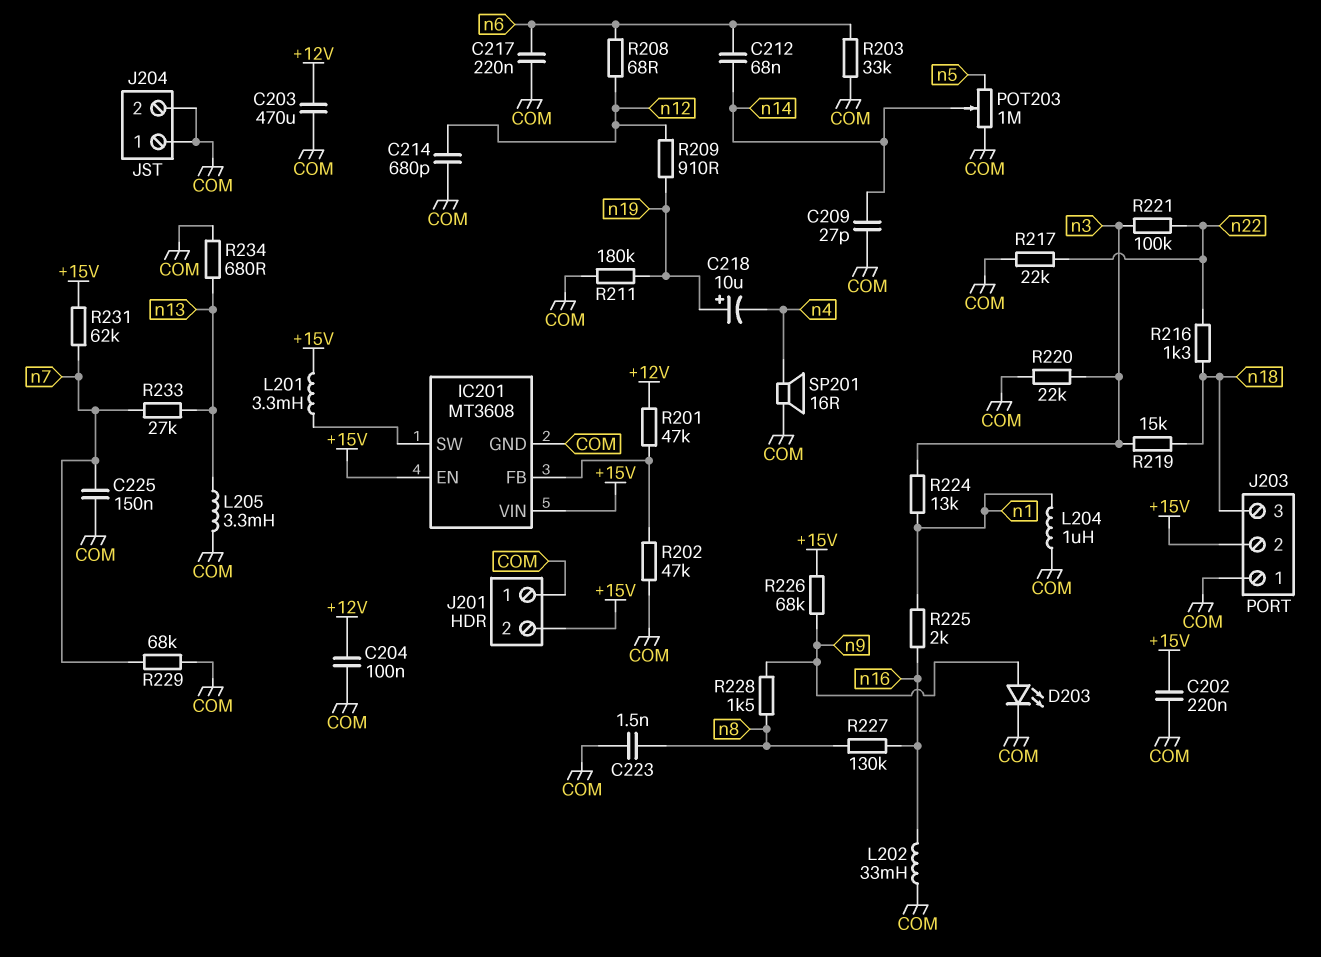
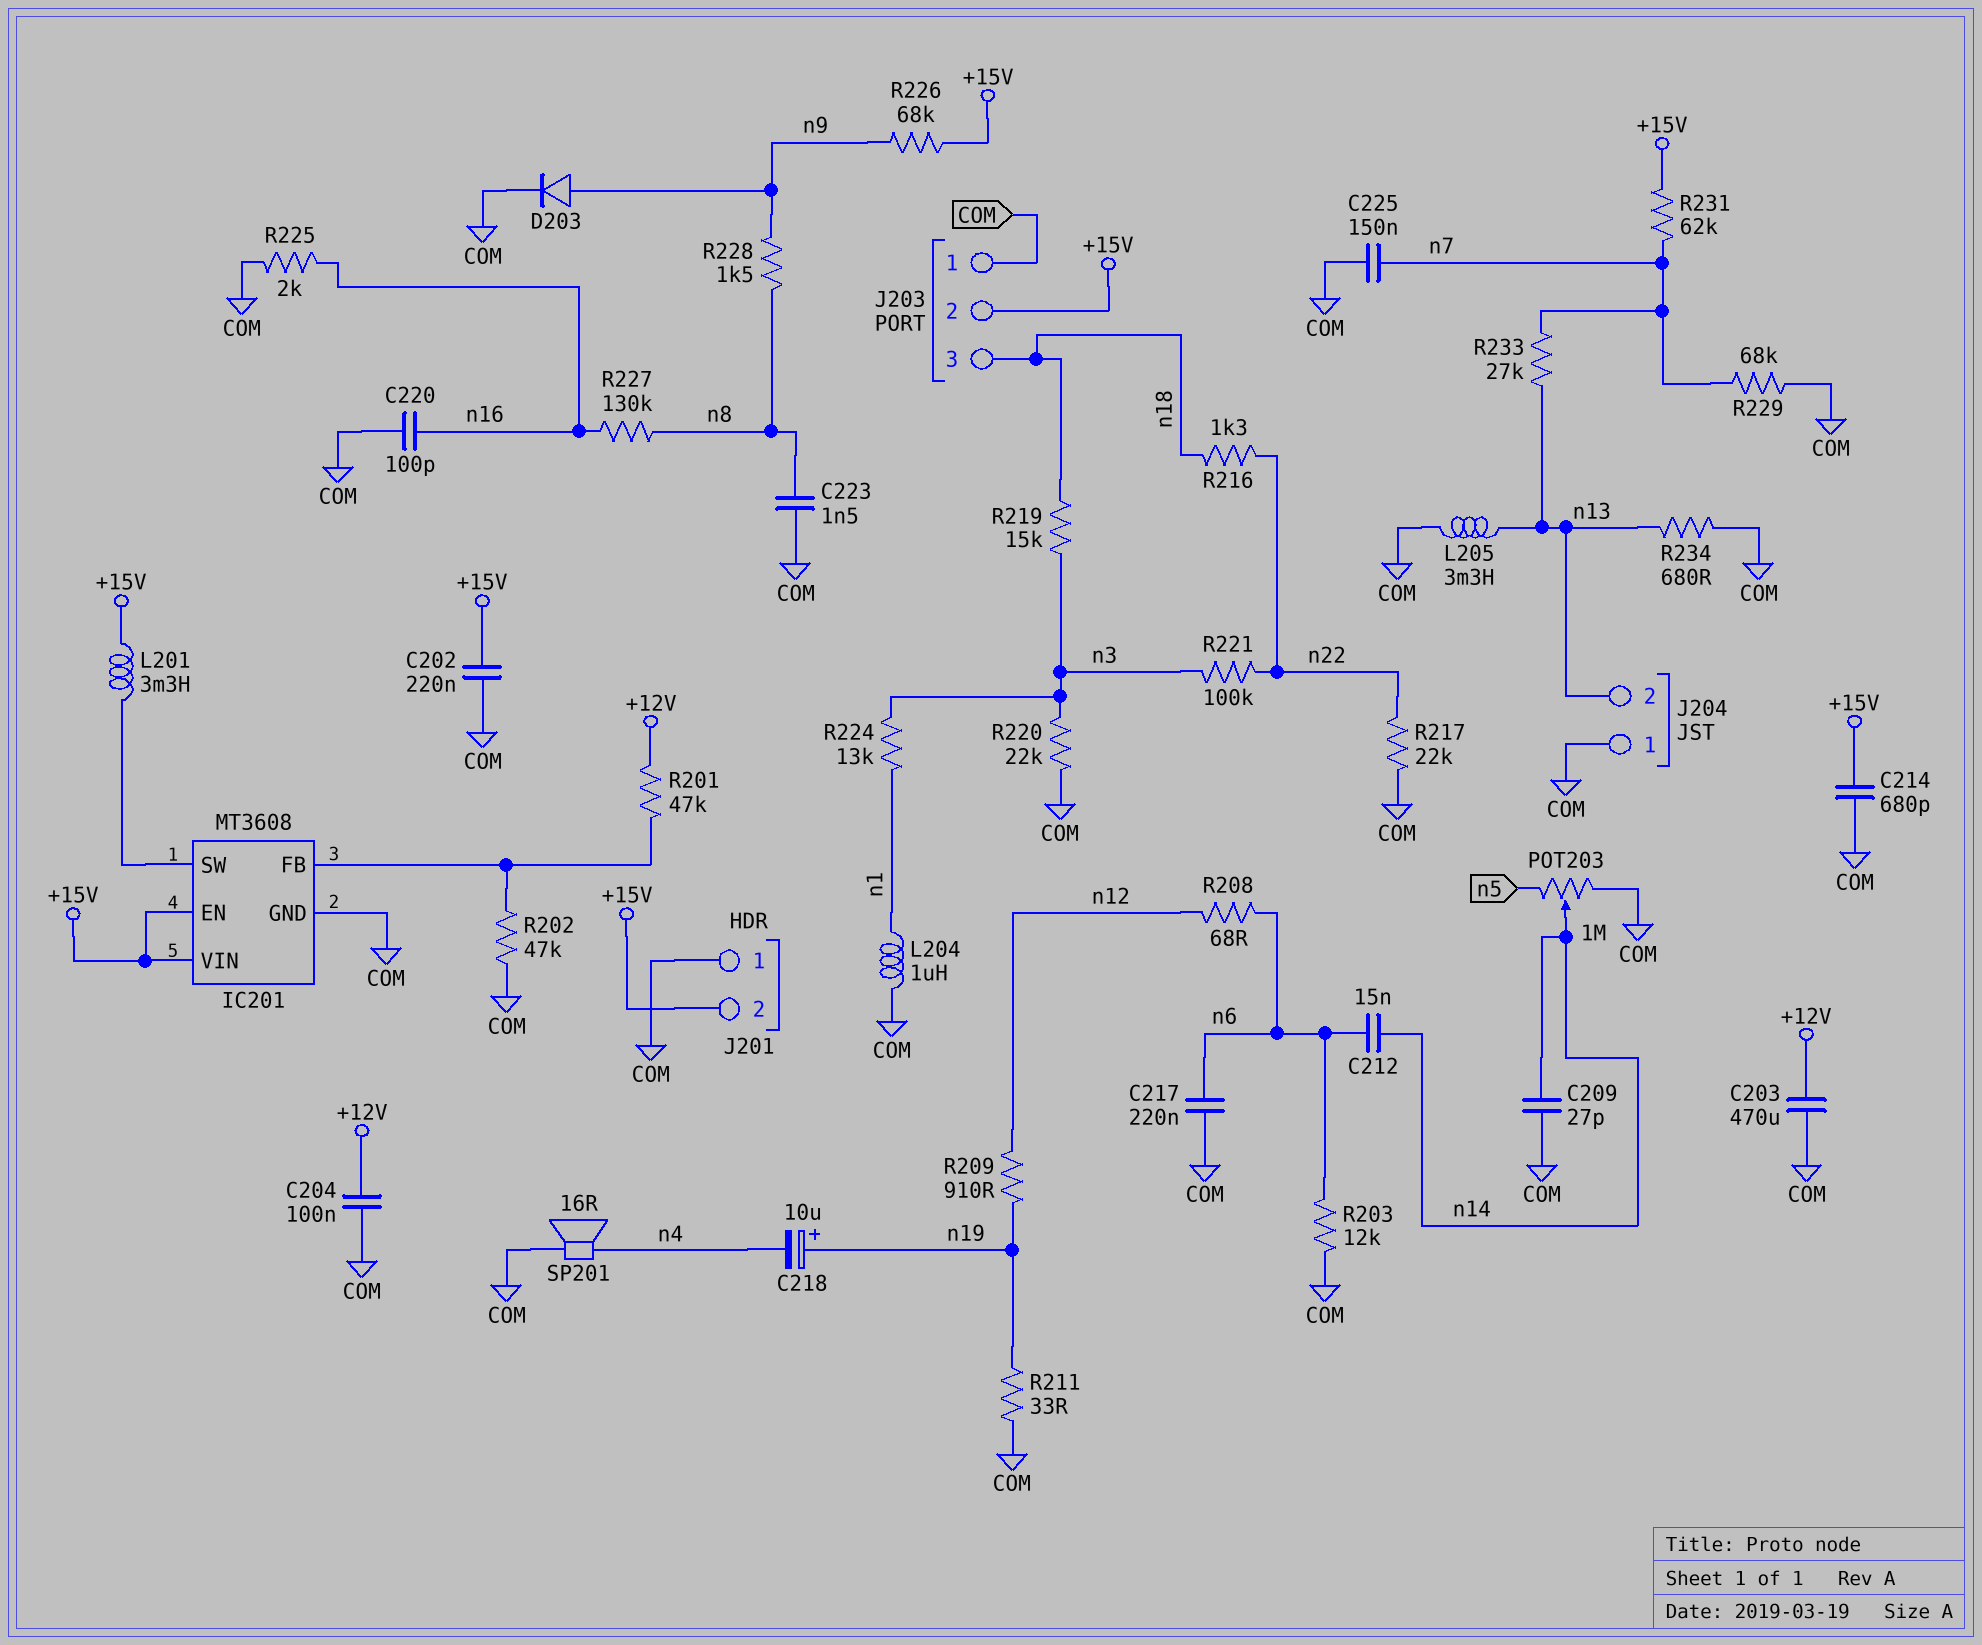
C212: 68nF (n6, n14) -> 15nF (n6, n14)
C214: 680pF (COM, n12) -> 680pF (+15V, COM)
C220: none -> 100pF (COM, n16)
D203: LED (A n9, K COM) -> diode (A n9, K COM)
J204 pin 2: COM -> n13
L202: 33mH (COM, n16) -> none
R203: 33k (COM, n6) -> 12k (COM, n6)
R211: 180k (COM, n19) -> 33 (COM, n19)
R225: 2k (n1, n16) -> 2k (COM, n16)

